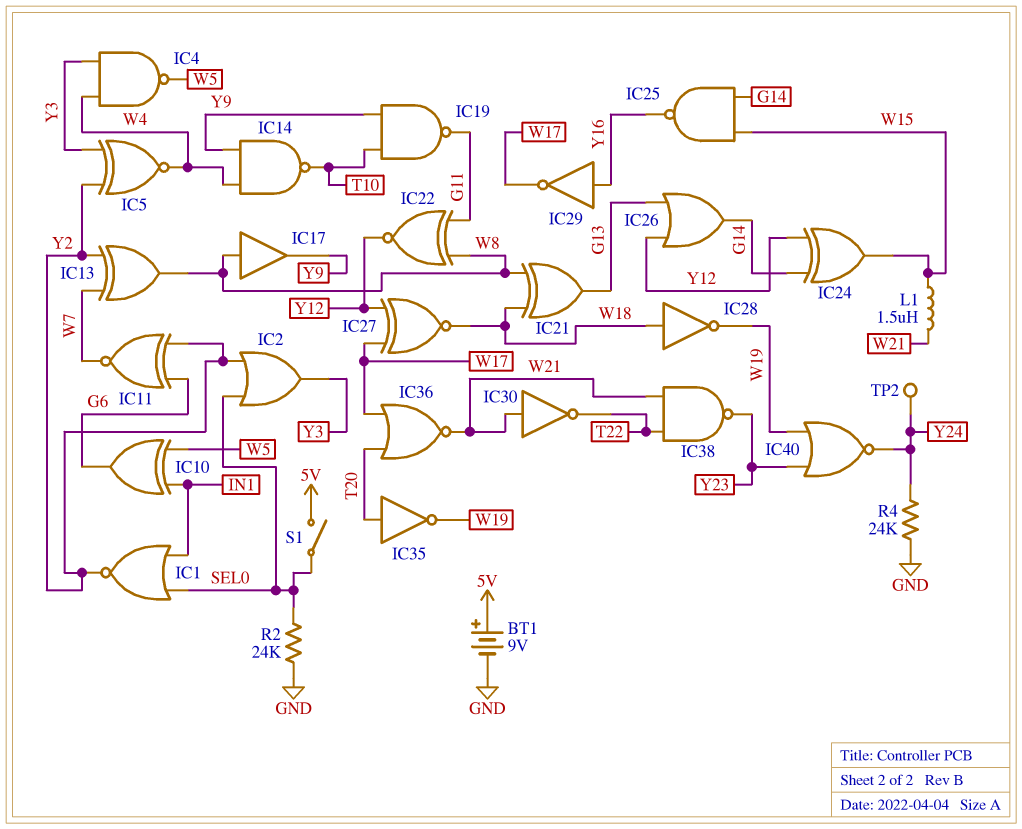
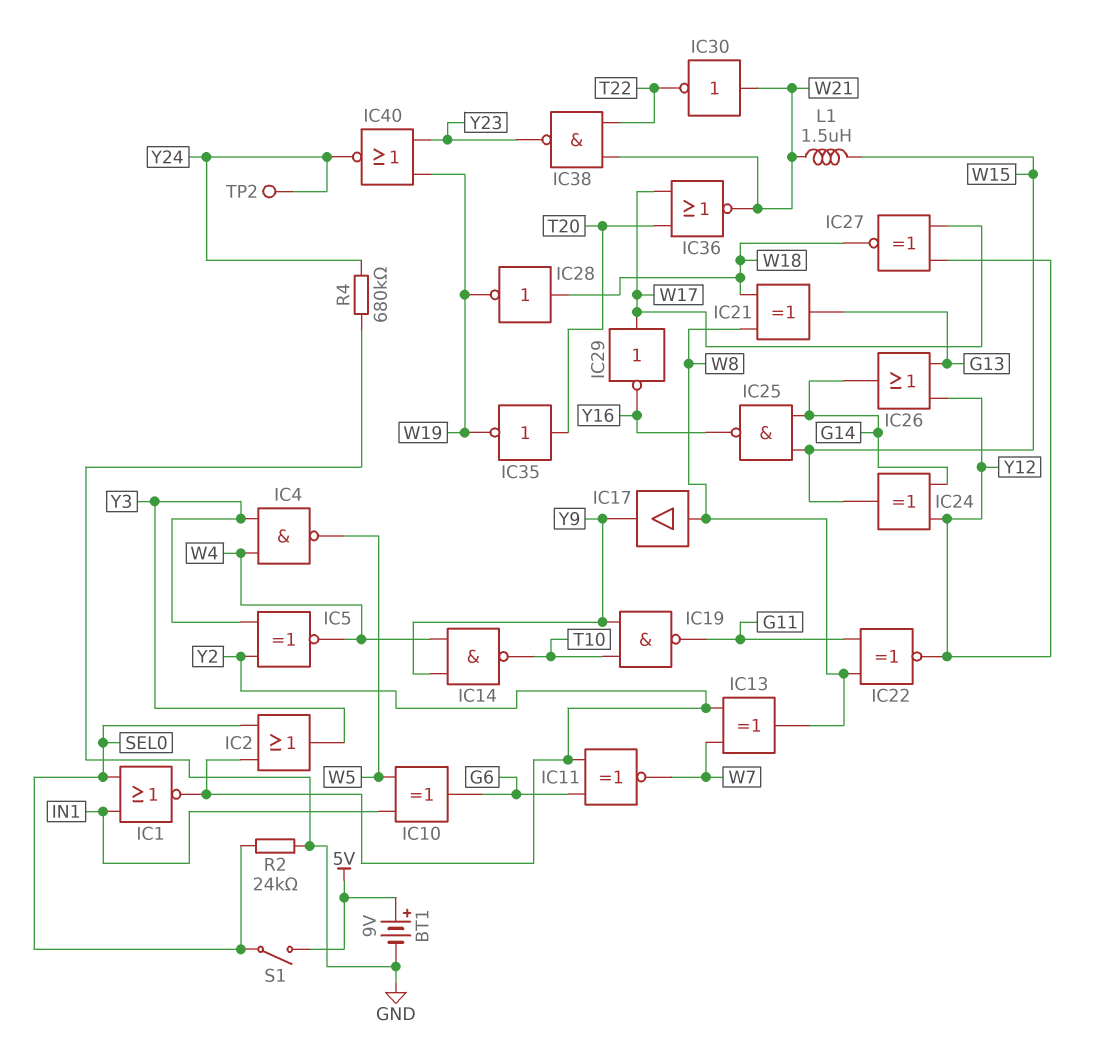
IC29: NOT (in Y16, out W17) -> NOT (in W17, out Y16)
R4: 24k (GND, Y24) -> 680k (GND, Y24)

